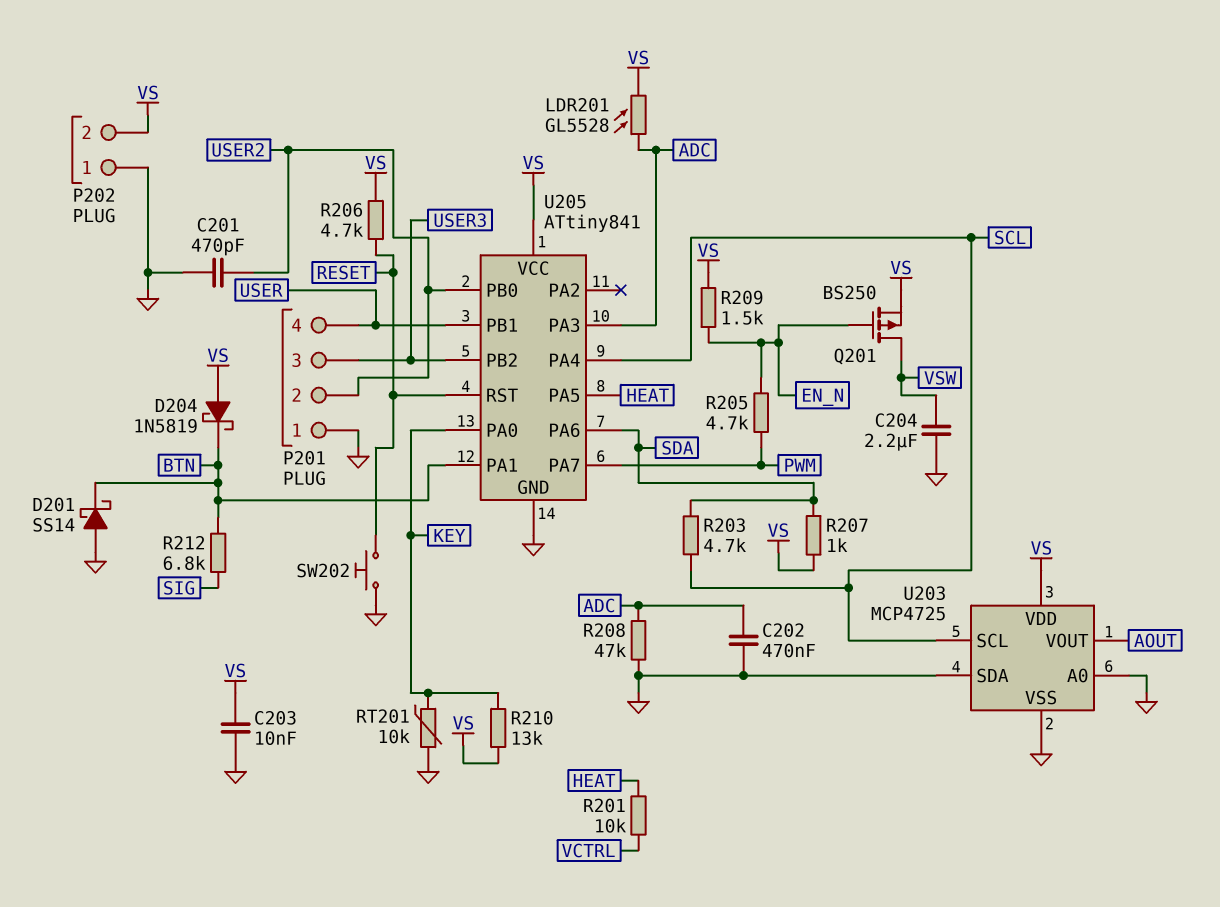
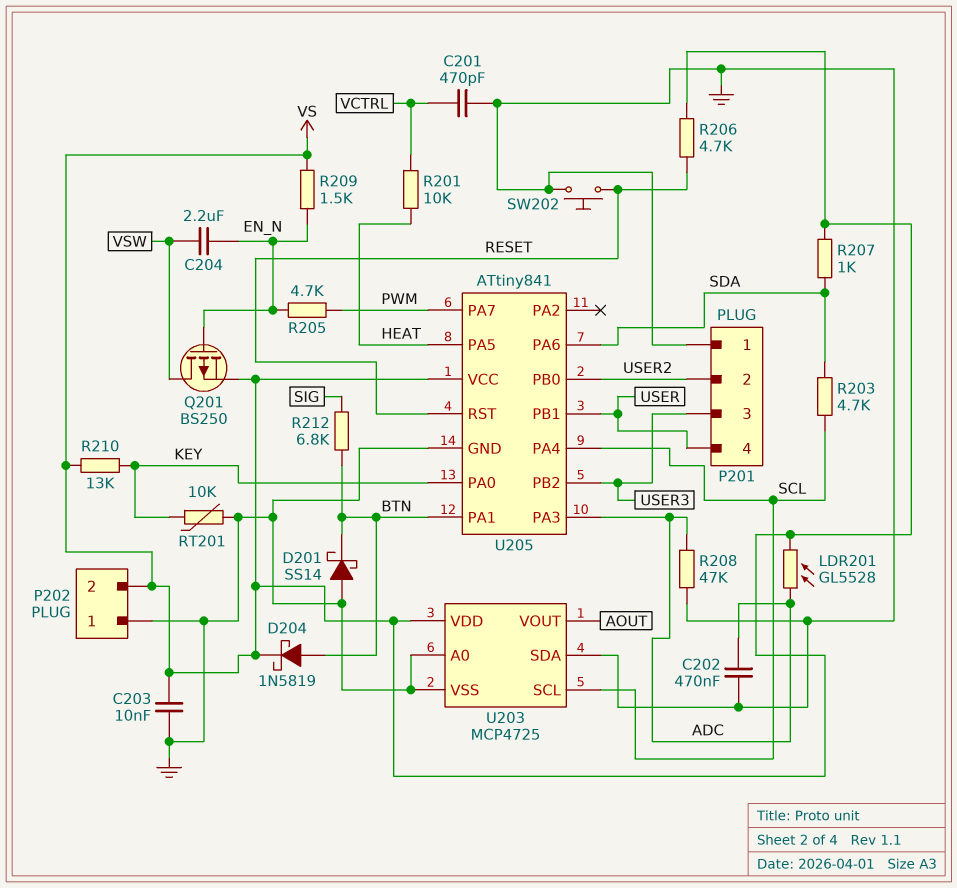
C201: 470pF (GND, USER2) -> 470pF (GND, VCTRL)
C204: 2.2uF (GND, VSW) -> 2.2uF (EN_N, VSW)
D204: schottky 1N5819 (A VS, K BTN) -> schottky 1N5819 (A BTN, K VS)

